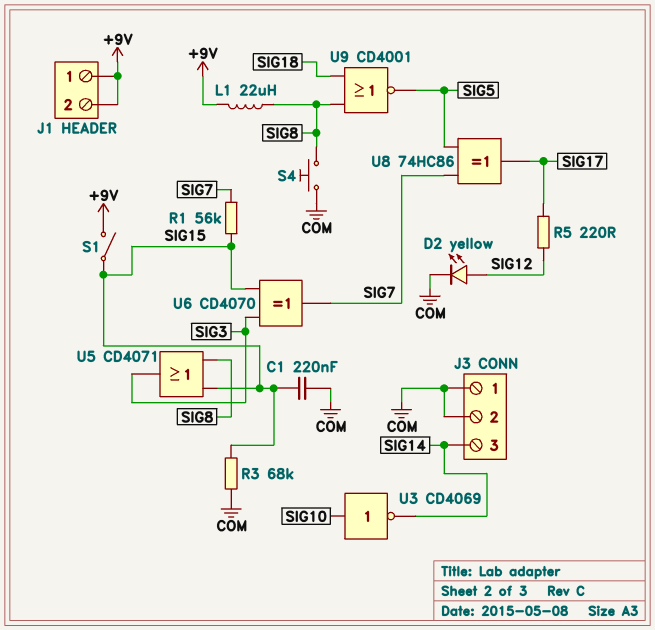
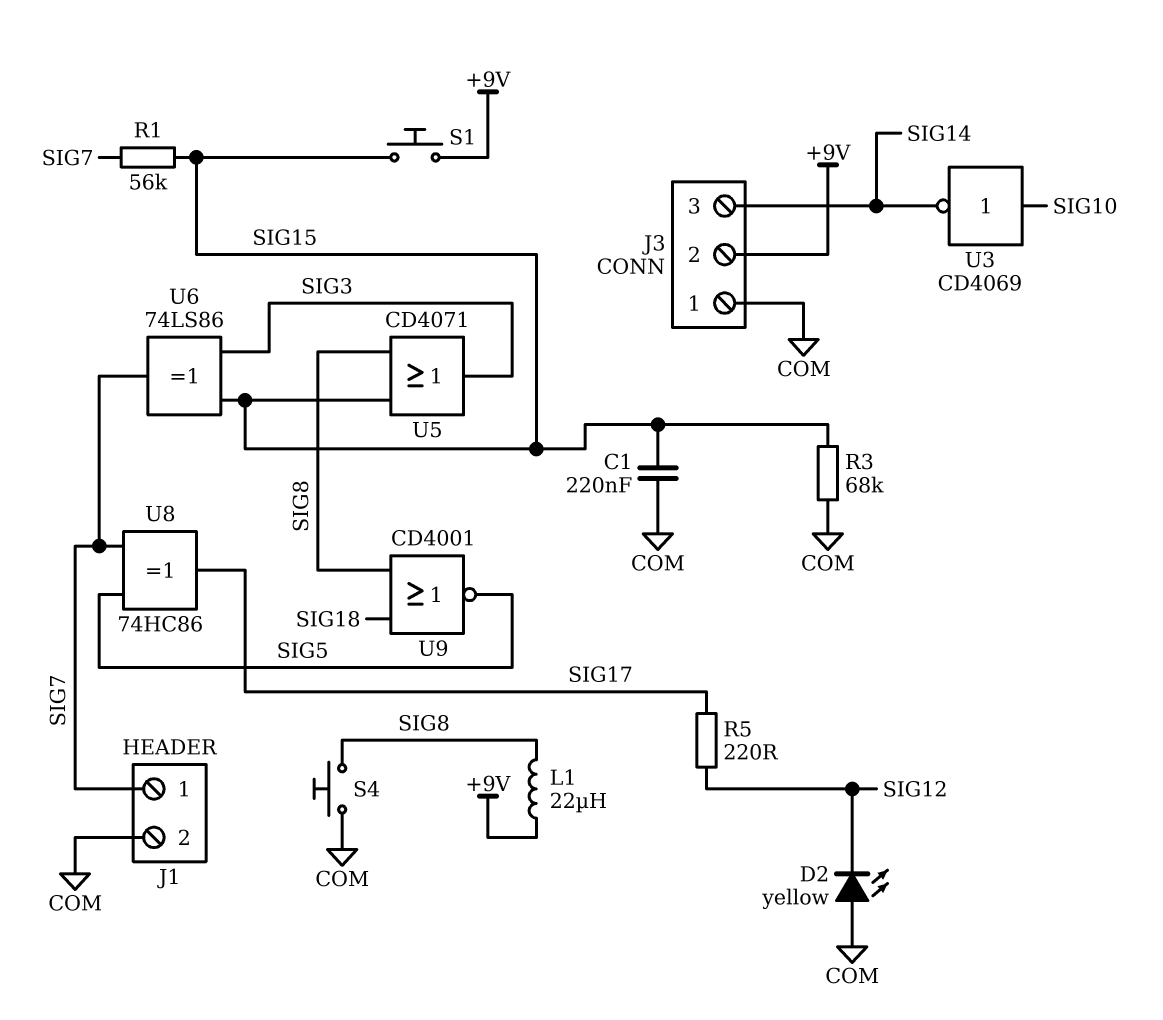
D2: LED yellow (A SIG12, K COM) -> LED yellow (A COM, K SIG12)
J1 pin 1: +9V -> SIG7
J1 pin 2: +9V -> COM
J3 pin 2: COM -> +9V
S1: switch (+9V, SIG15) -> button (+9V, SIG15)
U6: XOR CD4070 (in SIG3, in SIG15, out SIG7) -> XOR 74LS86 (in SIG3, in SIG15, out SIG7)

